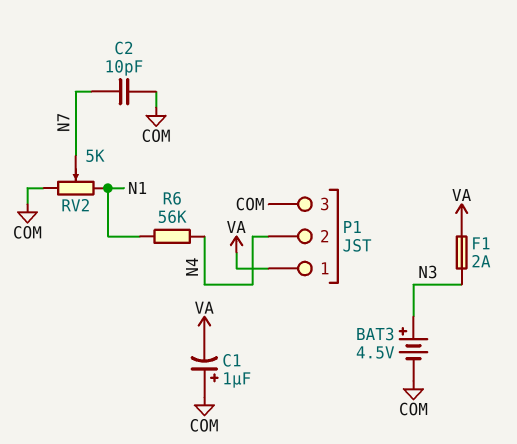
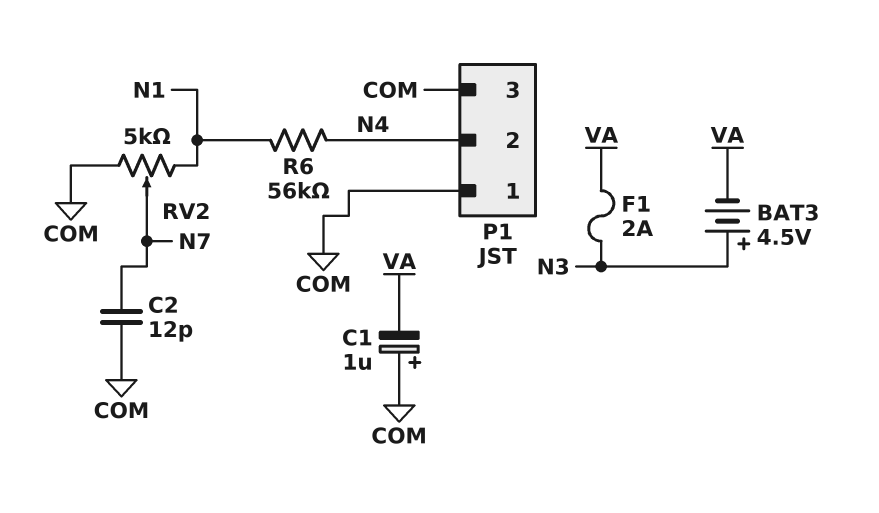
BAT3: 4.5V (plus N3, minus COM) -> 4.5V (plus N3, minus VA)
C2: 10pF (COM, N7) -> 12pF (COM, N7)
P1 pin 1: VA -> COM

